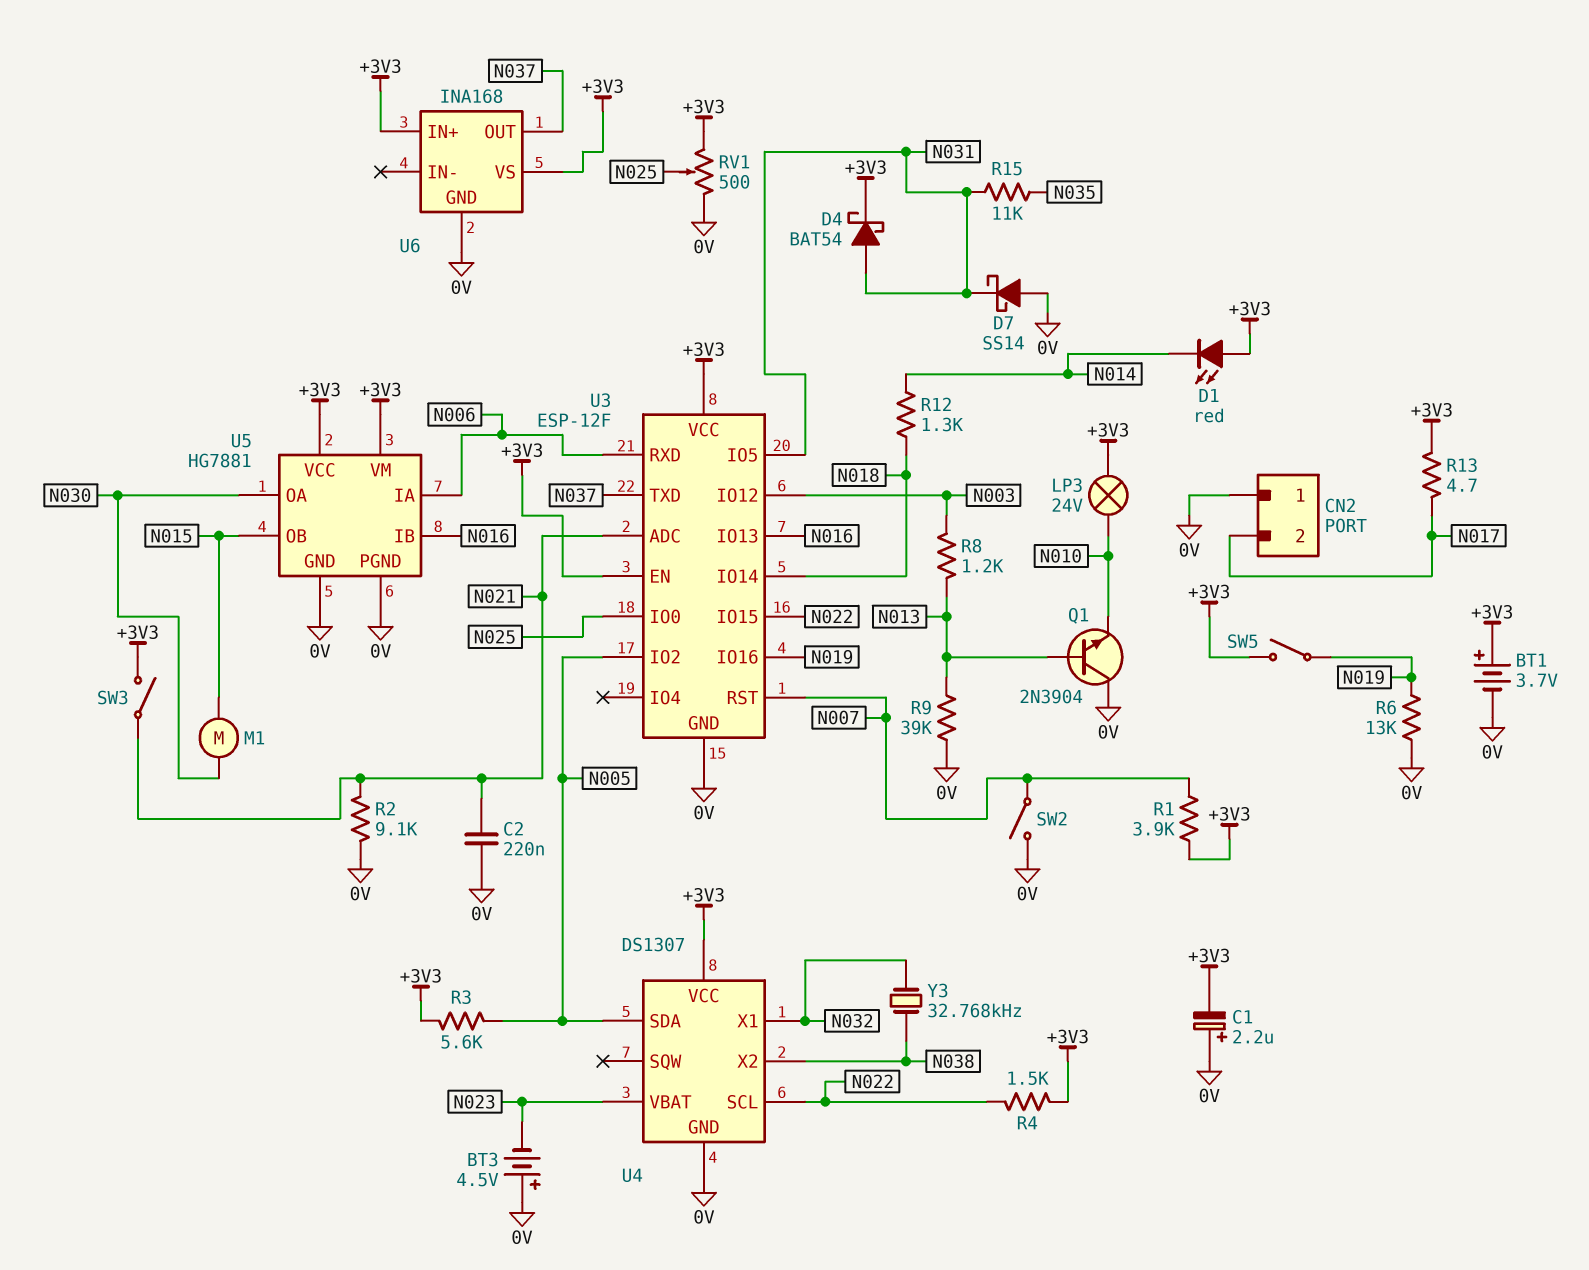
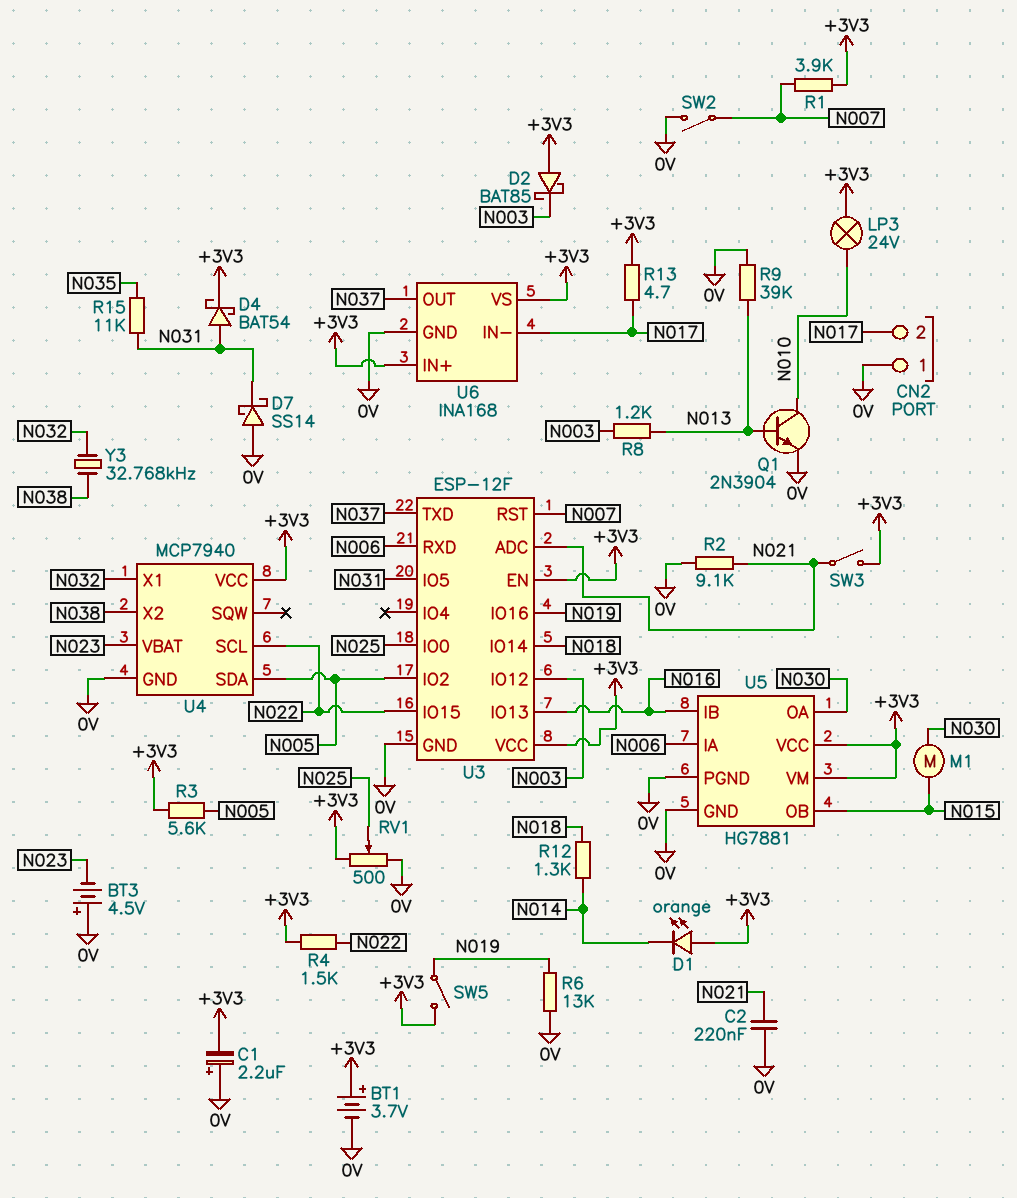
D1: LED red (A +3V3, K N014) -> LED orange (A +3V3, K N014)
D2: none -> schottky BAT85 (A +3V3, K N003)
Q1: NPN 2N3904 (B N013, C 0V, E N010) -> NPN 2N3904 (B N013, C N010, E 0V)
U4: DS1307 -> MCP7940
U6 pin IN-: none -> N017

